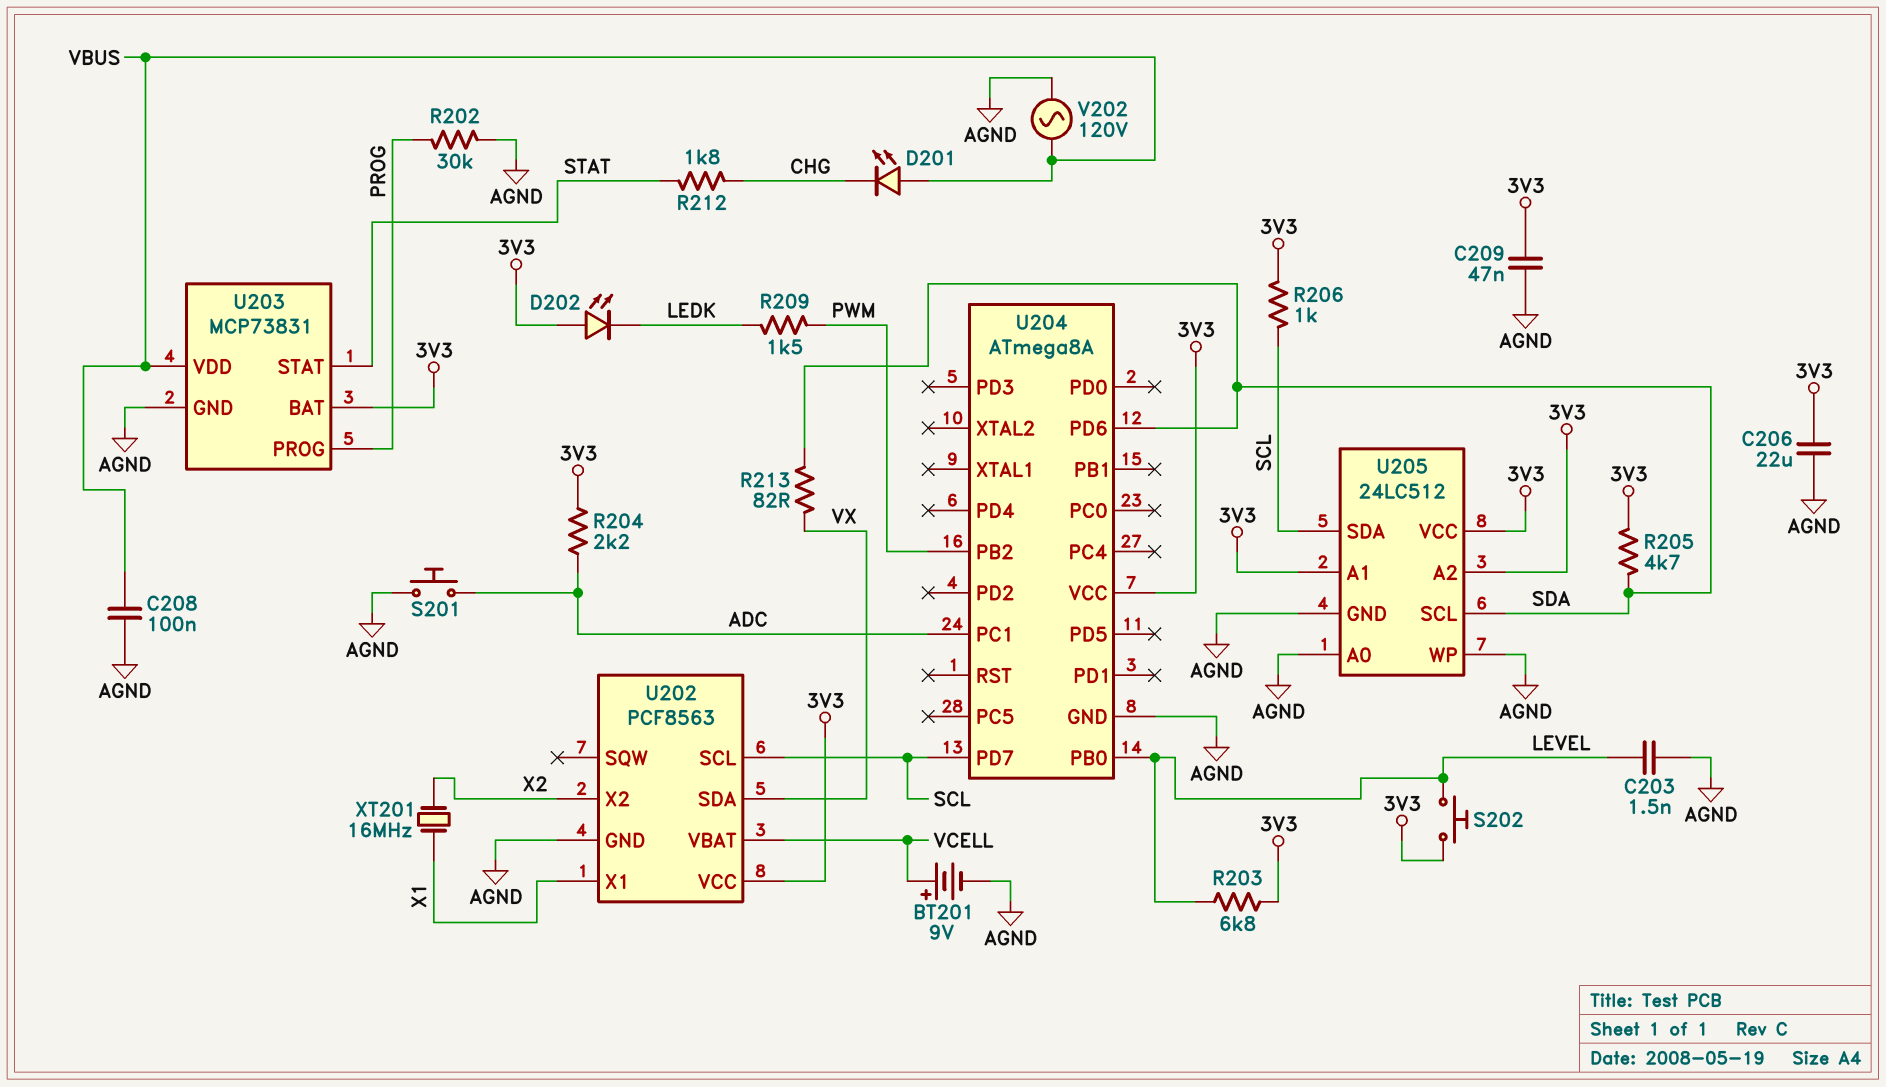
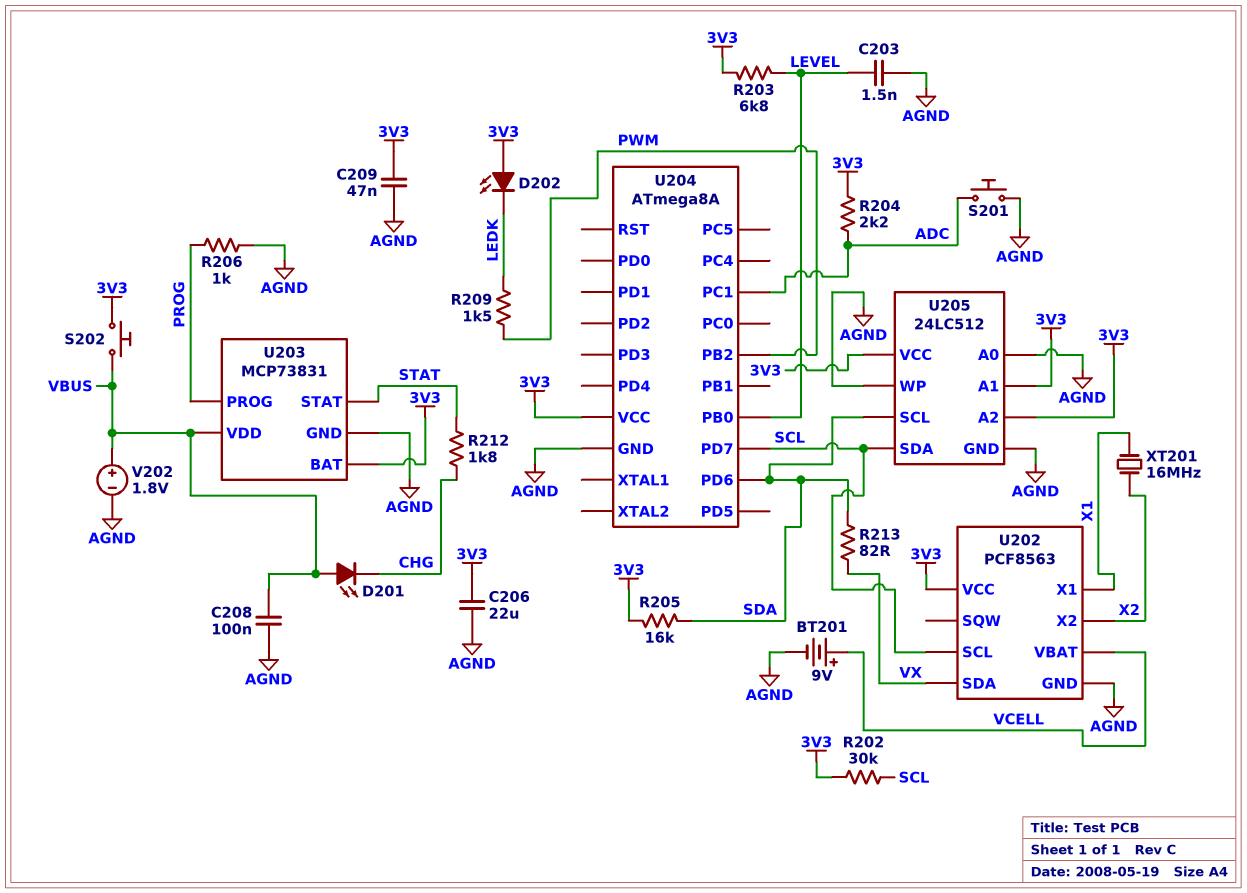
R202: 30k (AGND, PROG) -> 30k (3V3, SCL)
R205: 4.7k (3V3, SDA) -> 16k (3V3, SDA)
R206: 1k (3V3, SCL) -> 1k (AGND, PROG)
S202: button (3V3, LEVEL) -> button (3V3, VBUS)
V202: AC 120V (AGND, VBUS) -> 1.8V (plus VBUS, minus AGND)

